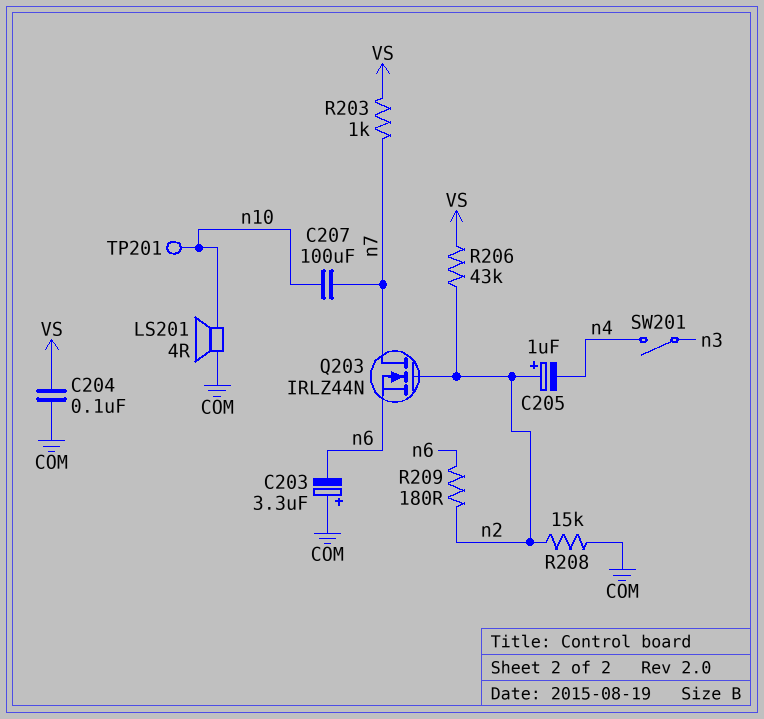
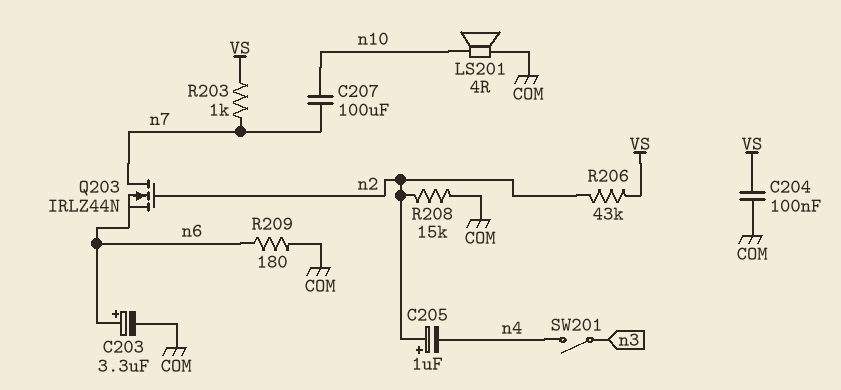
C203: 3.3uF (plus COM, minus n6) -> 3.3uF (plus n6, minus COM)
R209: 180 (n2, n6) -> 180 (COM, n6)
TP201: test point (n10) -> none

